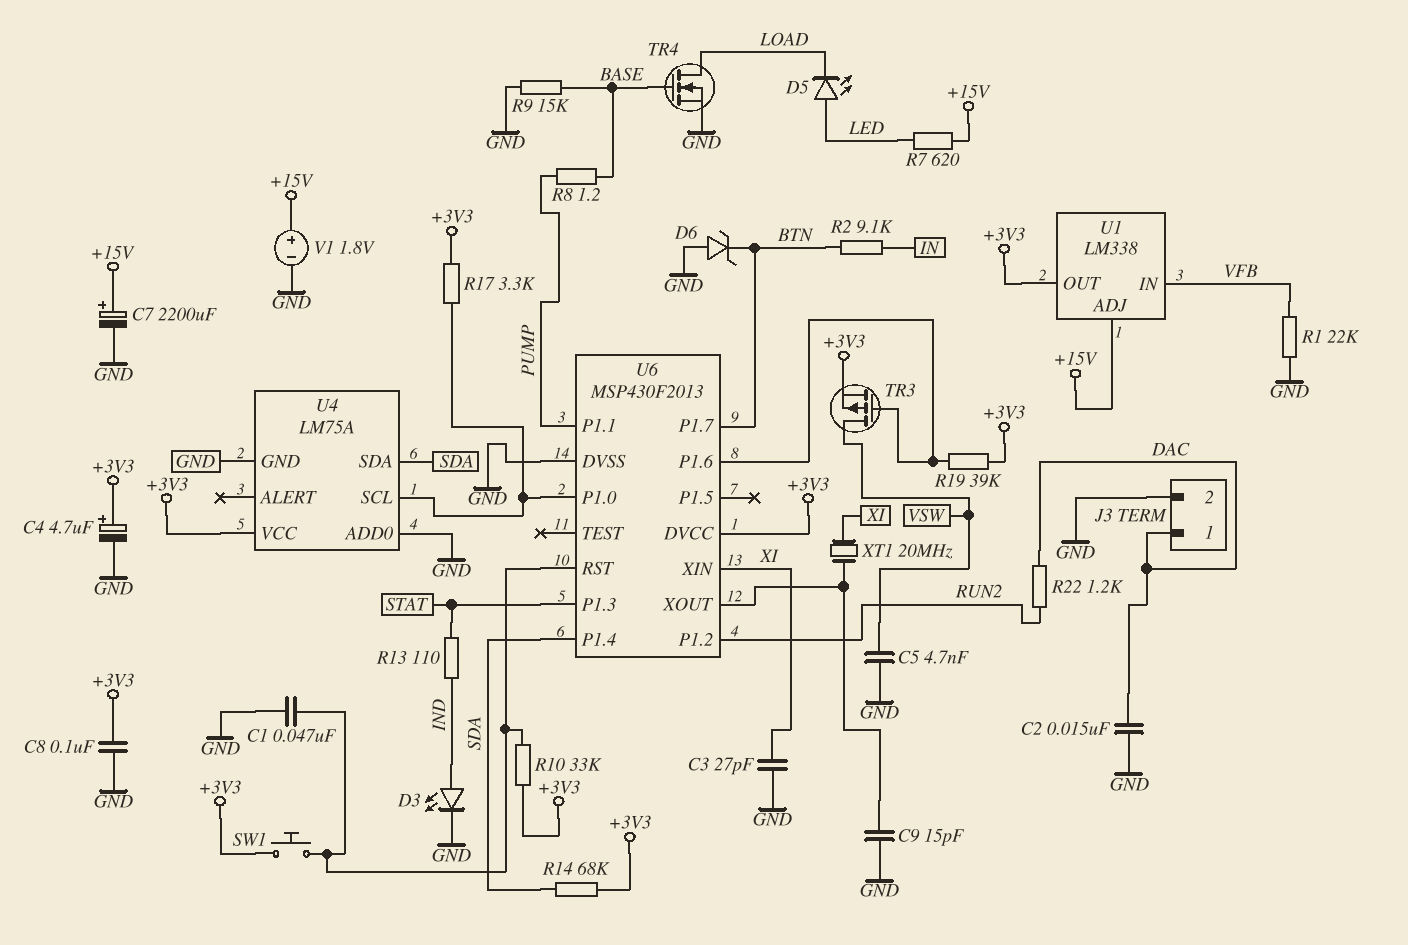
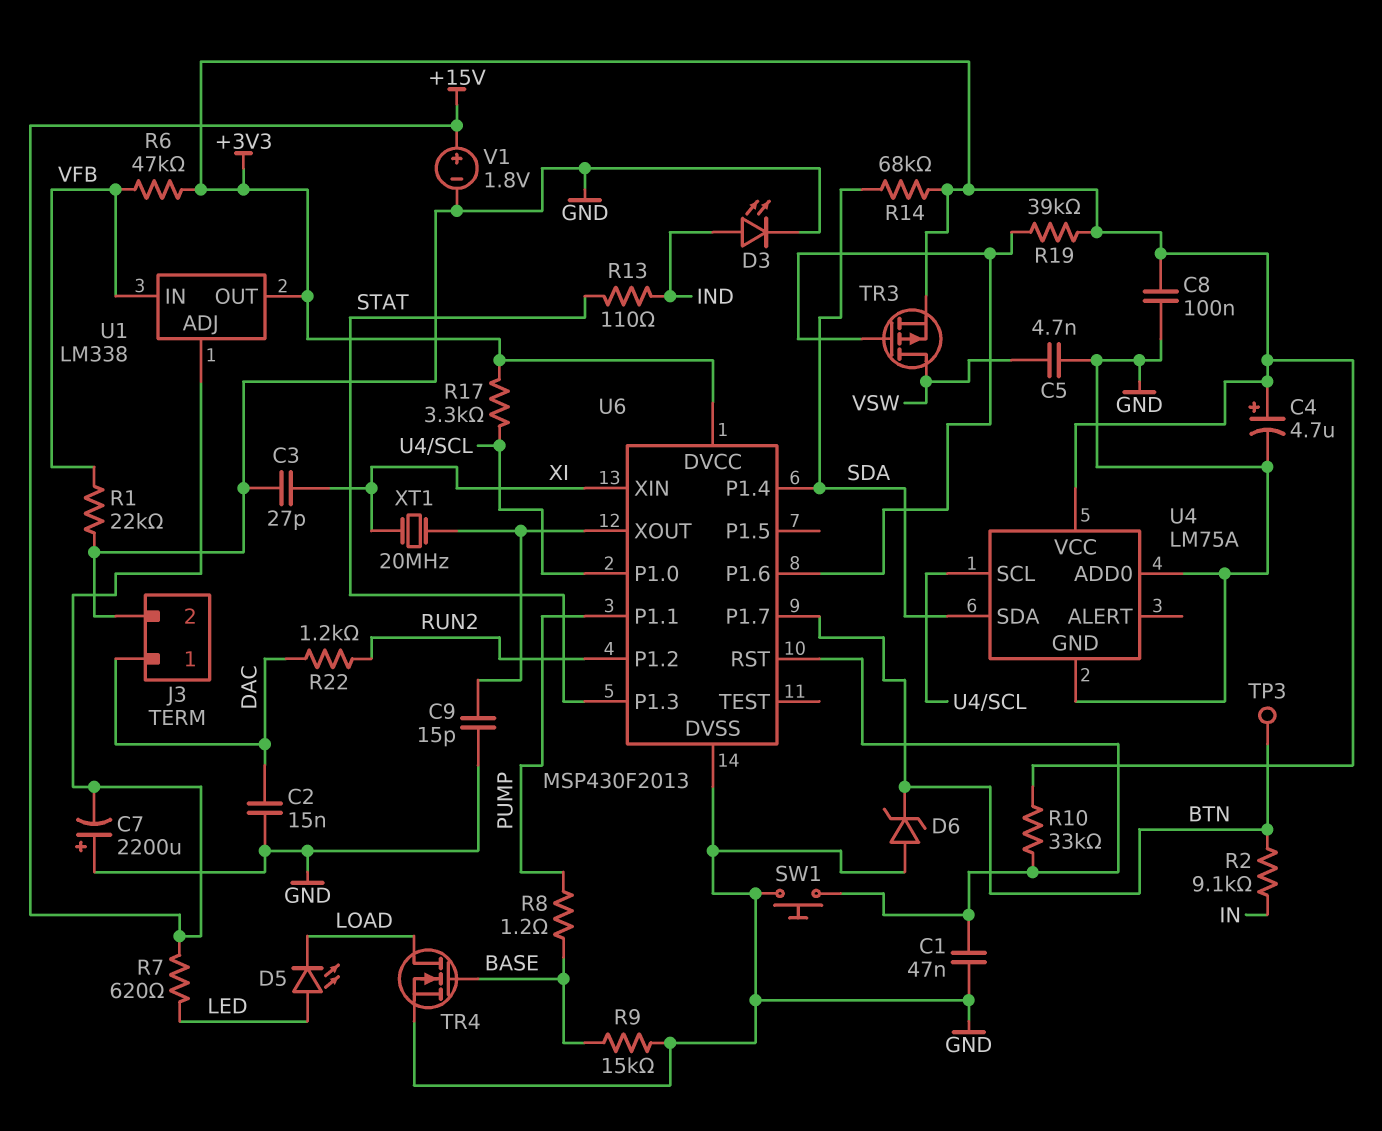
C7: 2200uF (plus +15V, minus GND) -> 2200uF (plus GND, minus +15V)
R6: none -> 47k (+3V3, VFB)
SW1: button (+3V3, U6/RST) -> button (GND, U6/RST)
TP3: none -> test point (BTN)

